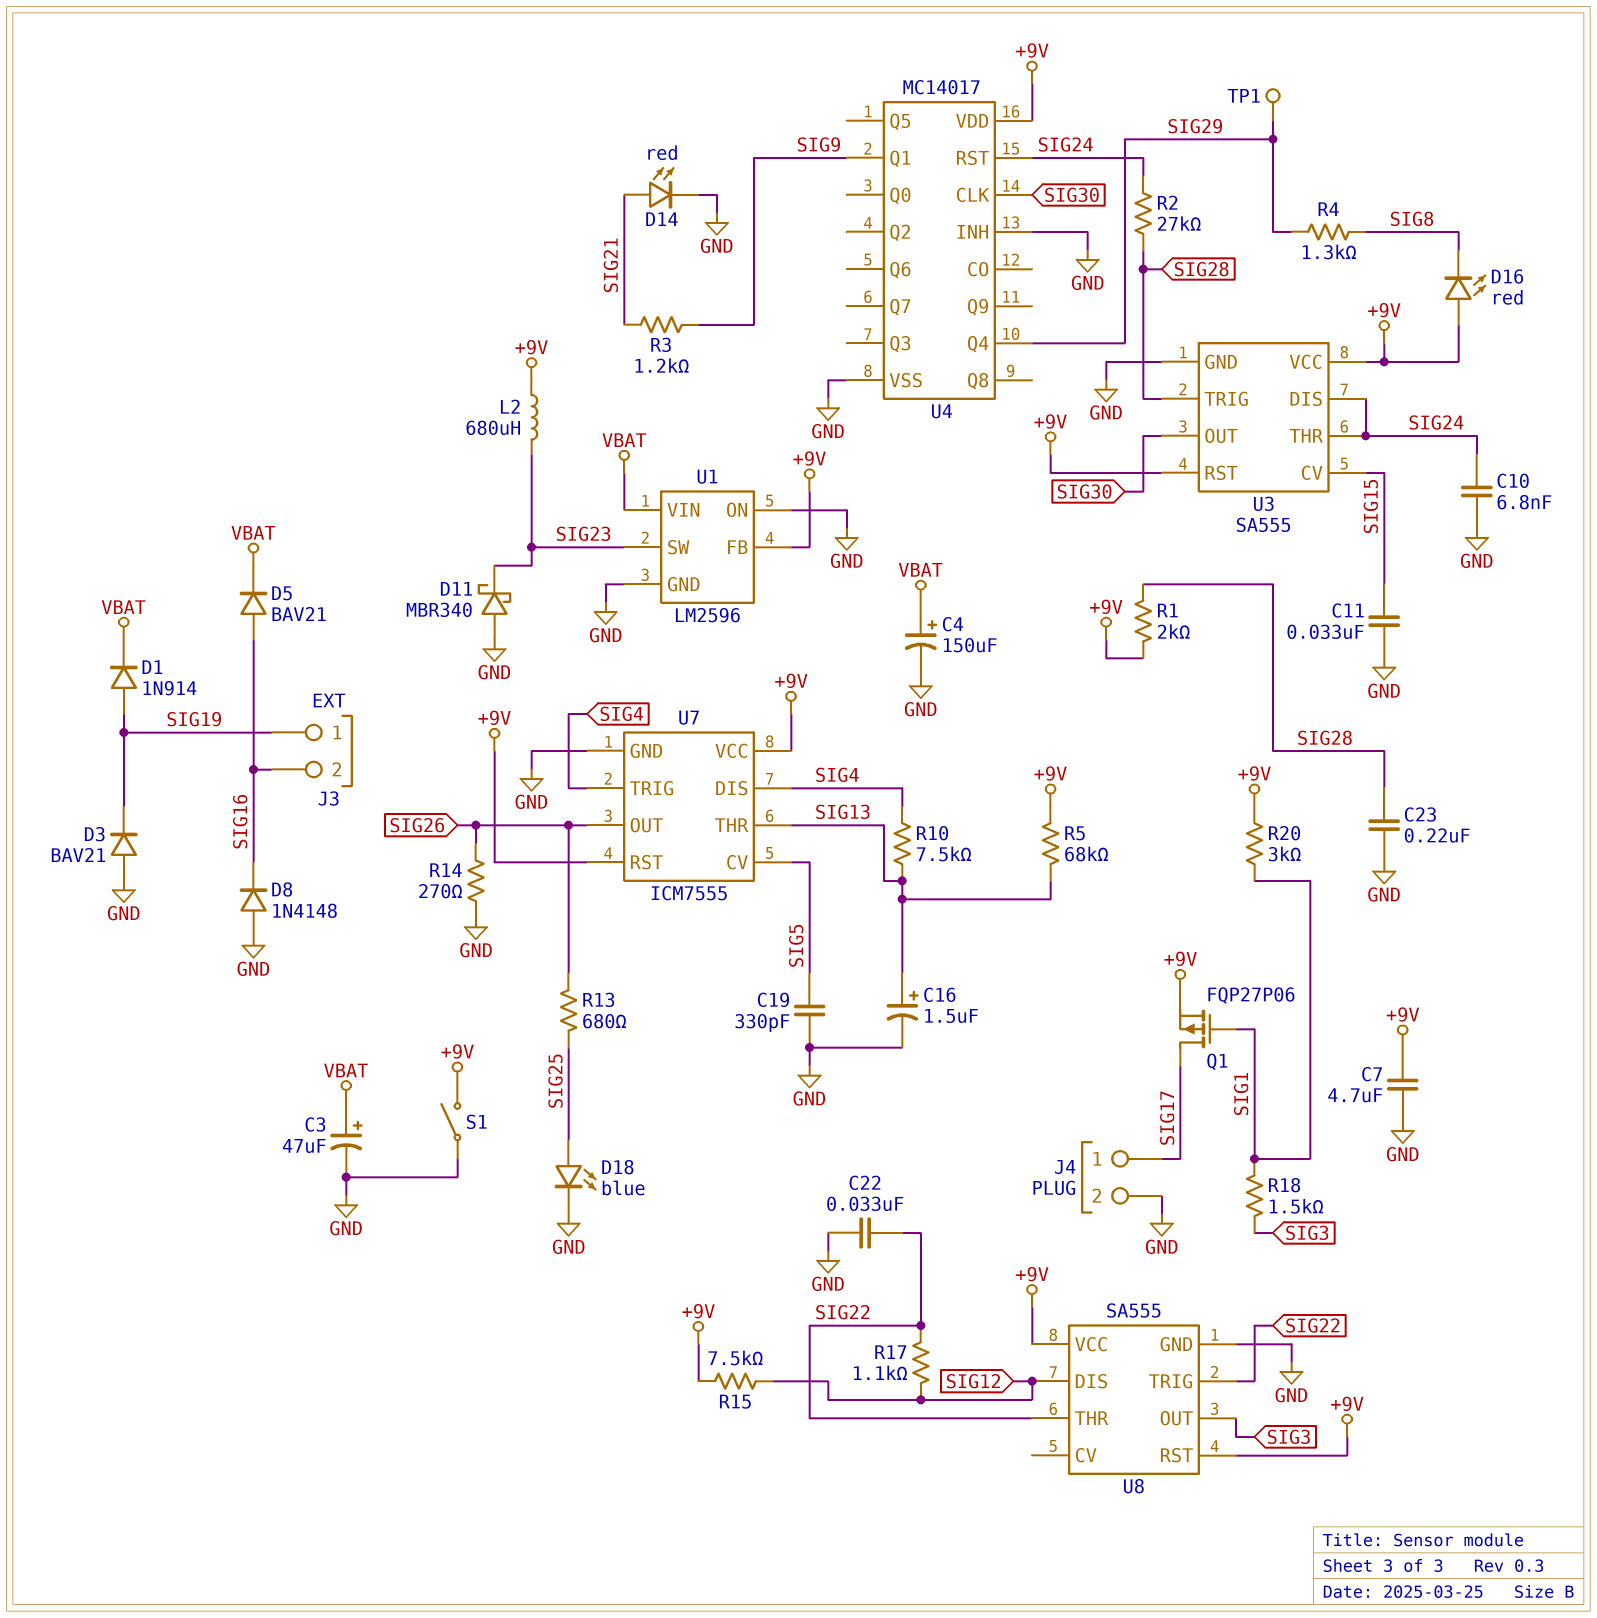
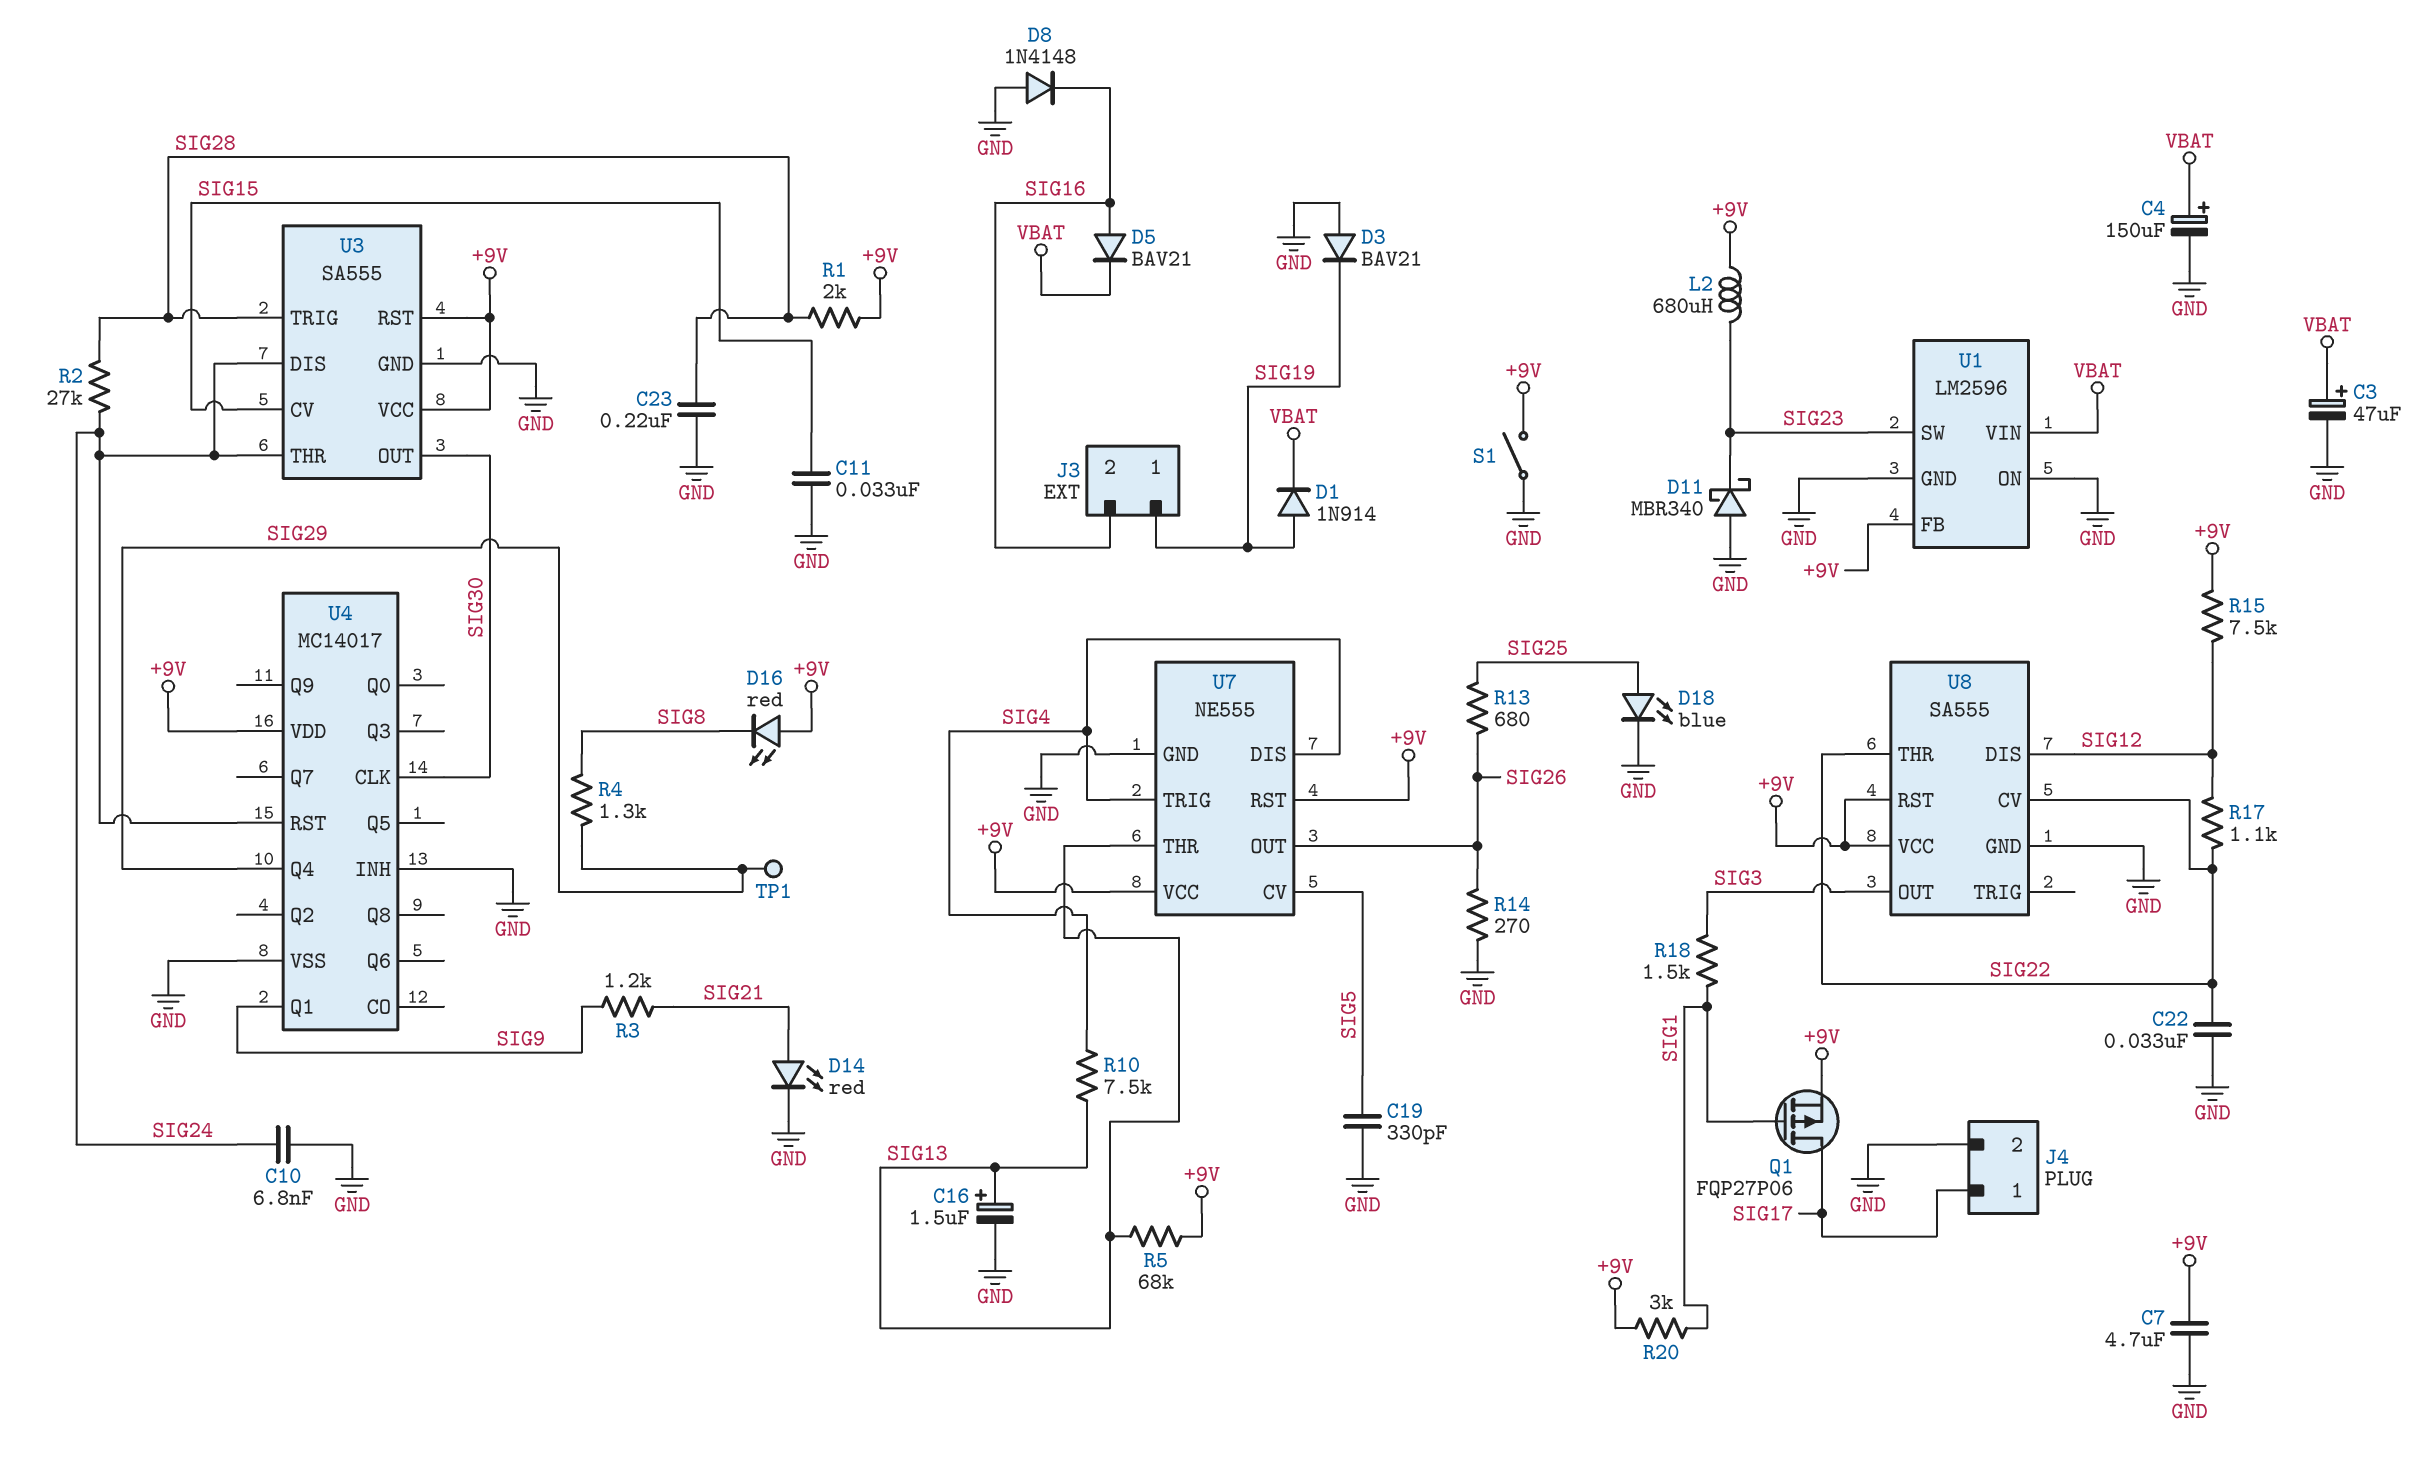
U7: ICM7555 -> NE555
U8 pin CV: none -> SIG22
U8 pin TRIG: SIG22 -> none

